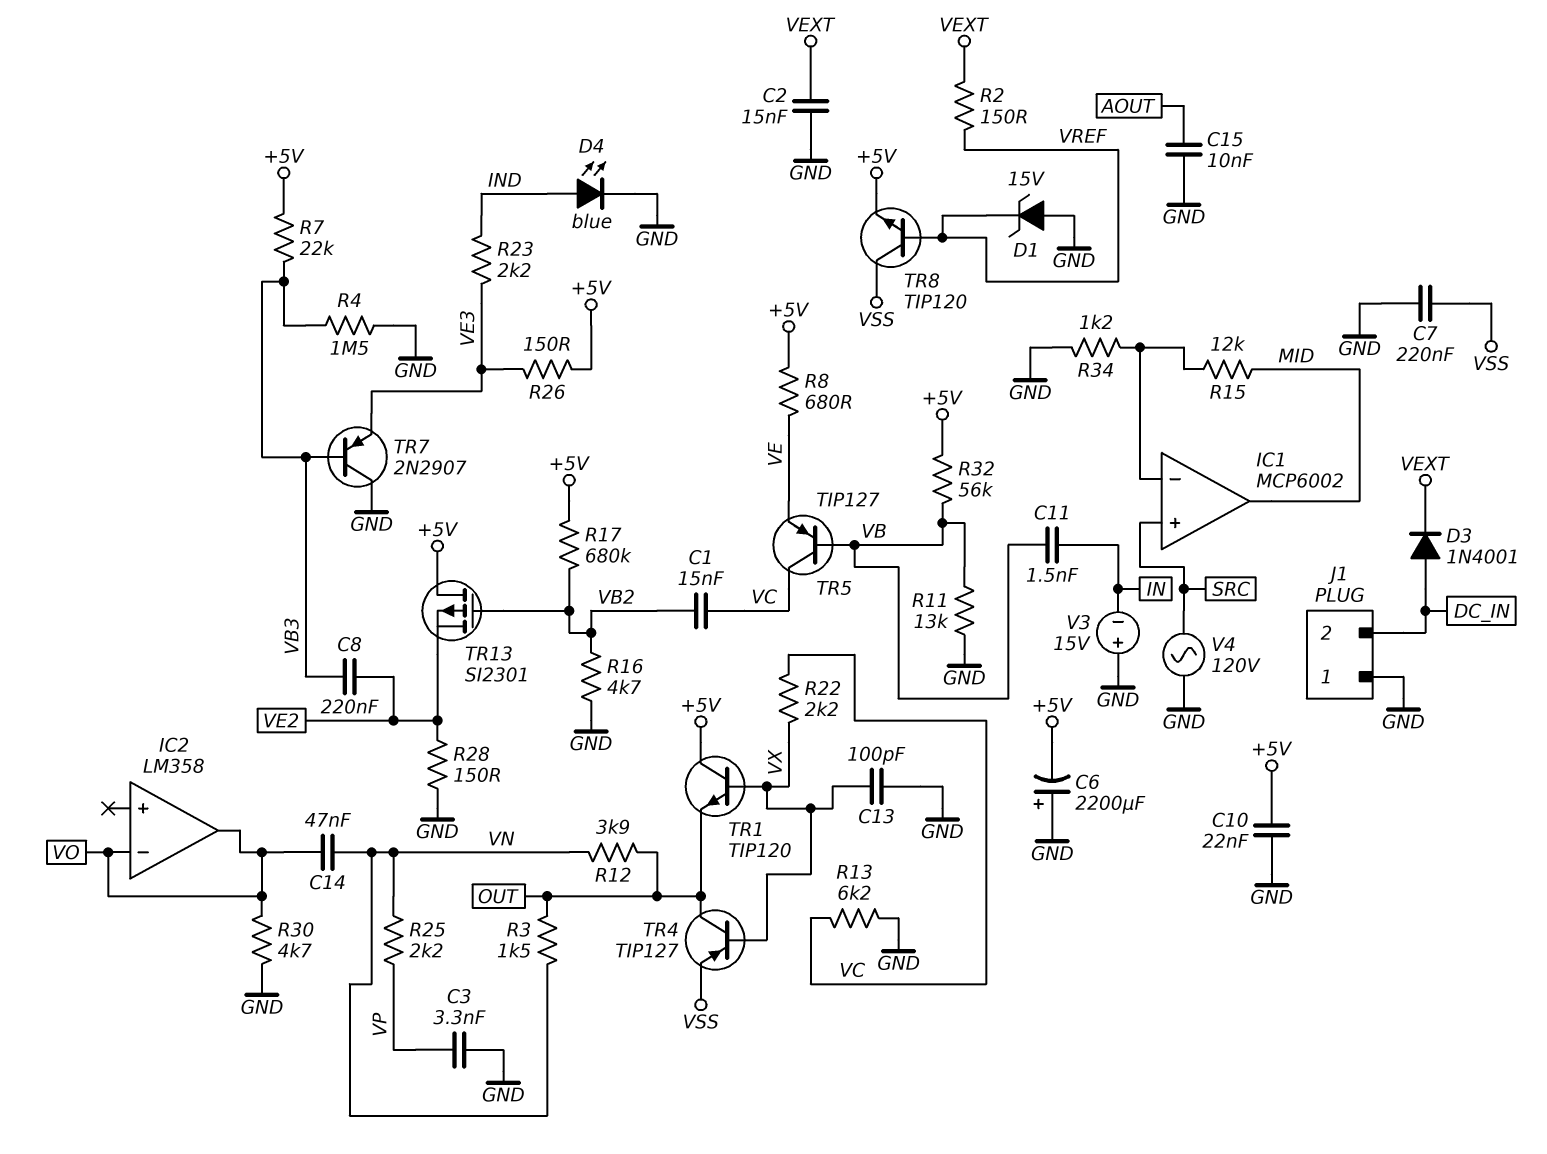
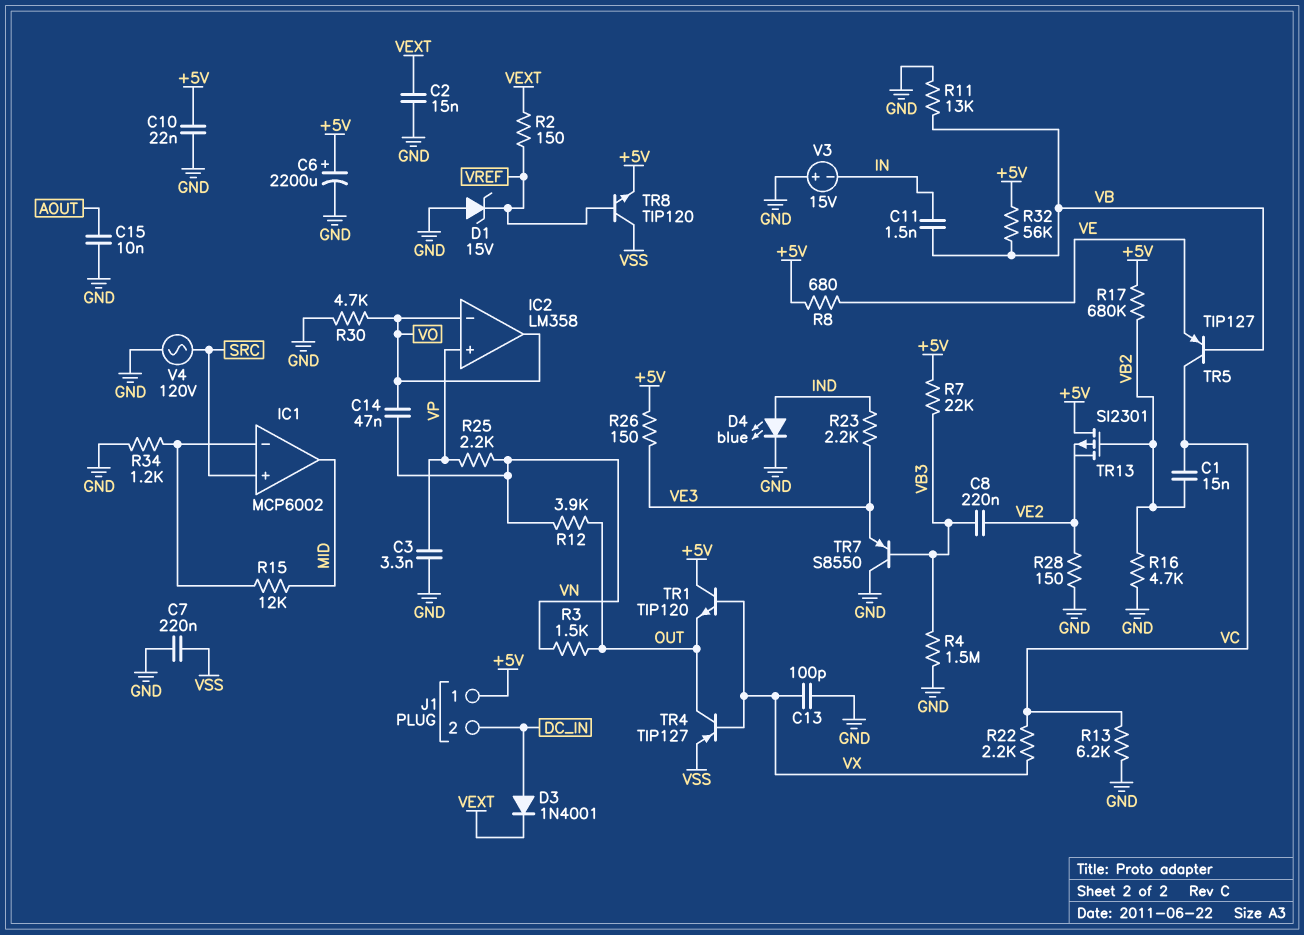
C6: 2200uF (plus GND, minus +5V) -> 2200uF (plus +5V, minus GND)
IC2 pin in+: none -> VP
J1 pin 1: GND -> +5V
TR7: PNP 2N2907 (B VB3, C GND, E VE3) -> PNP S8550 (B VB3, C GND, E VE3)

